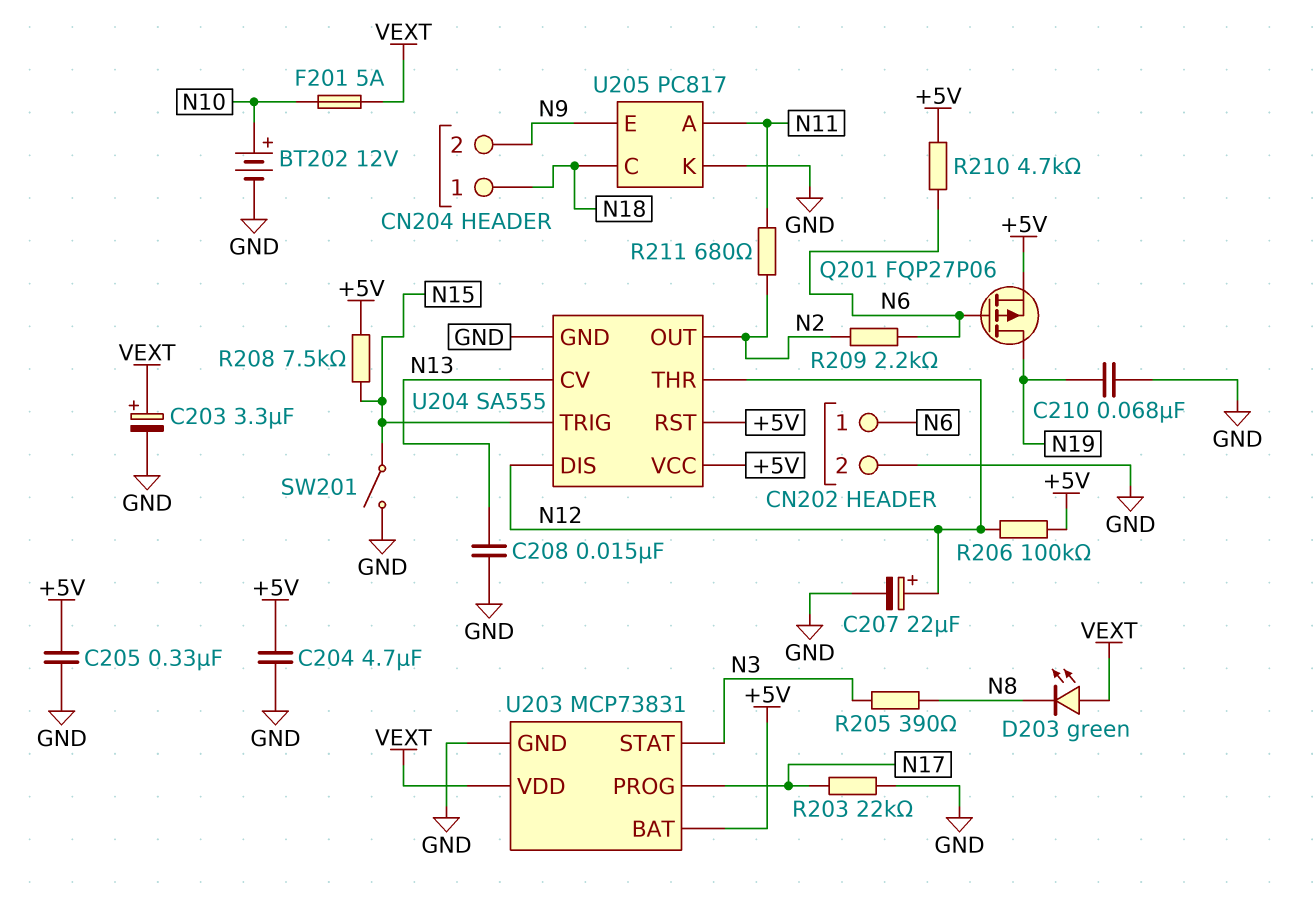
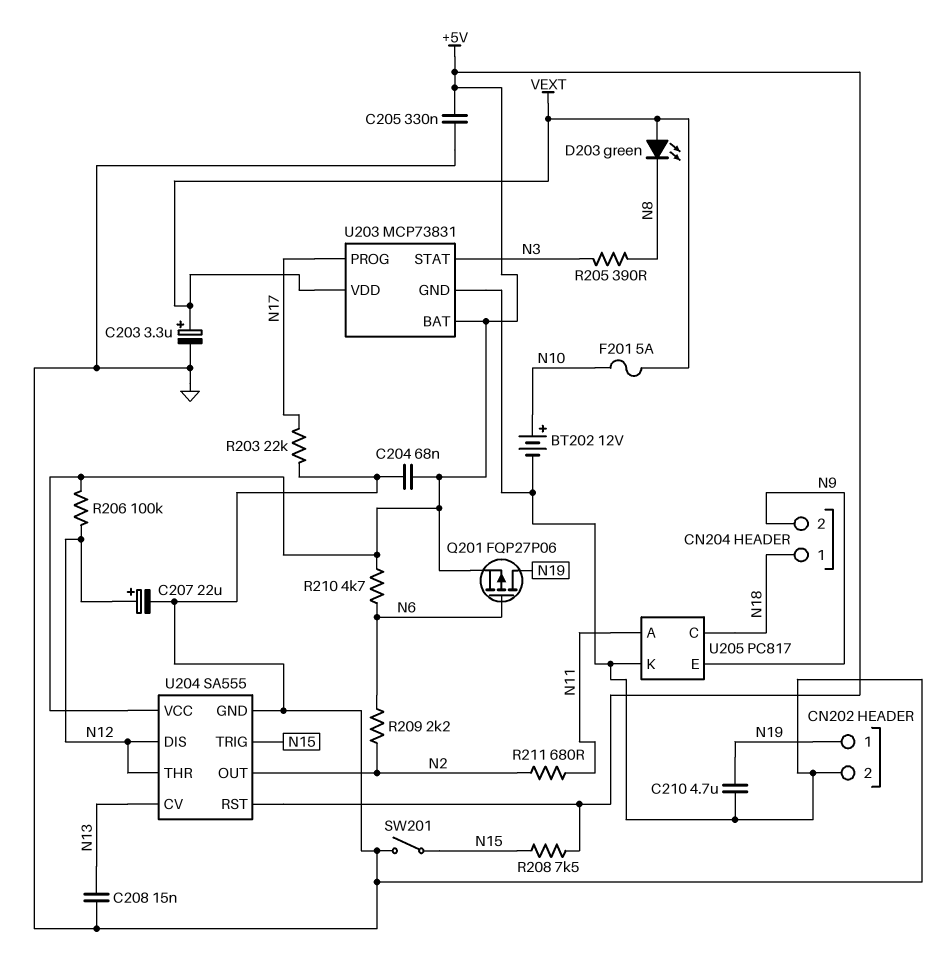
C204: 4.7uF (+5V, GND) -> 68nF (+5V, GND)
C210: 68nF (GND, N19) -> 4.7uF (GND, N19)
CN202 pin 1: N6 -> N19

